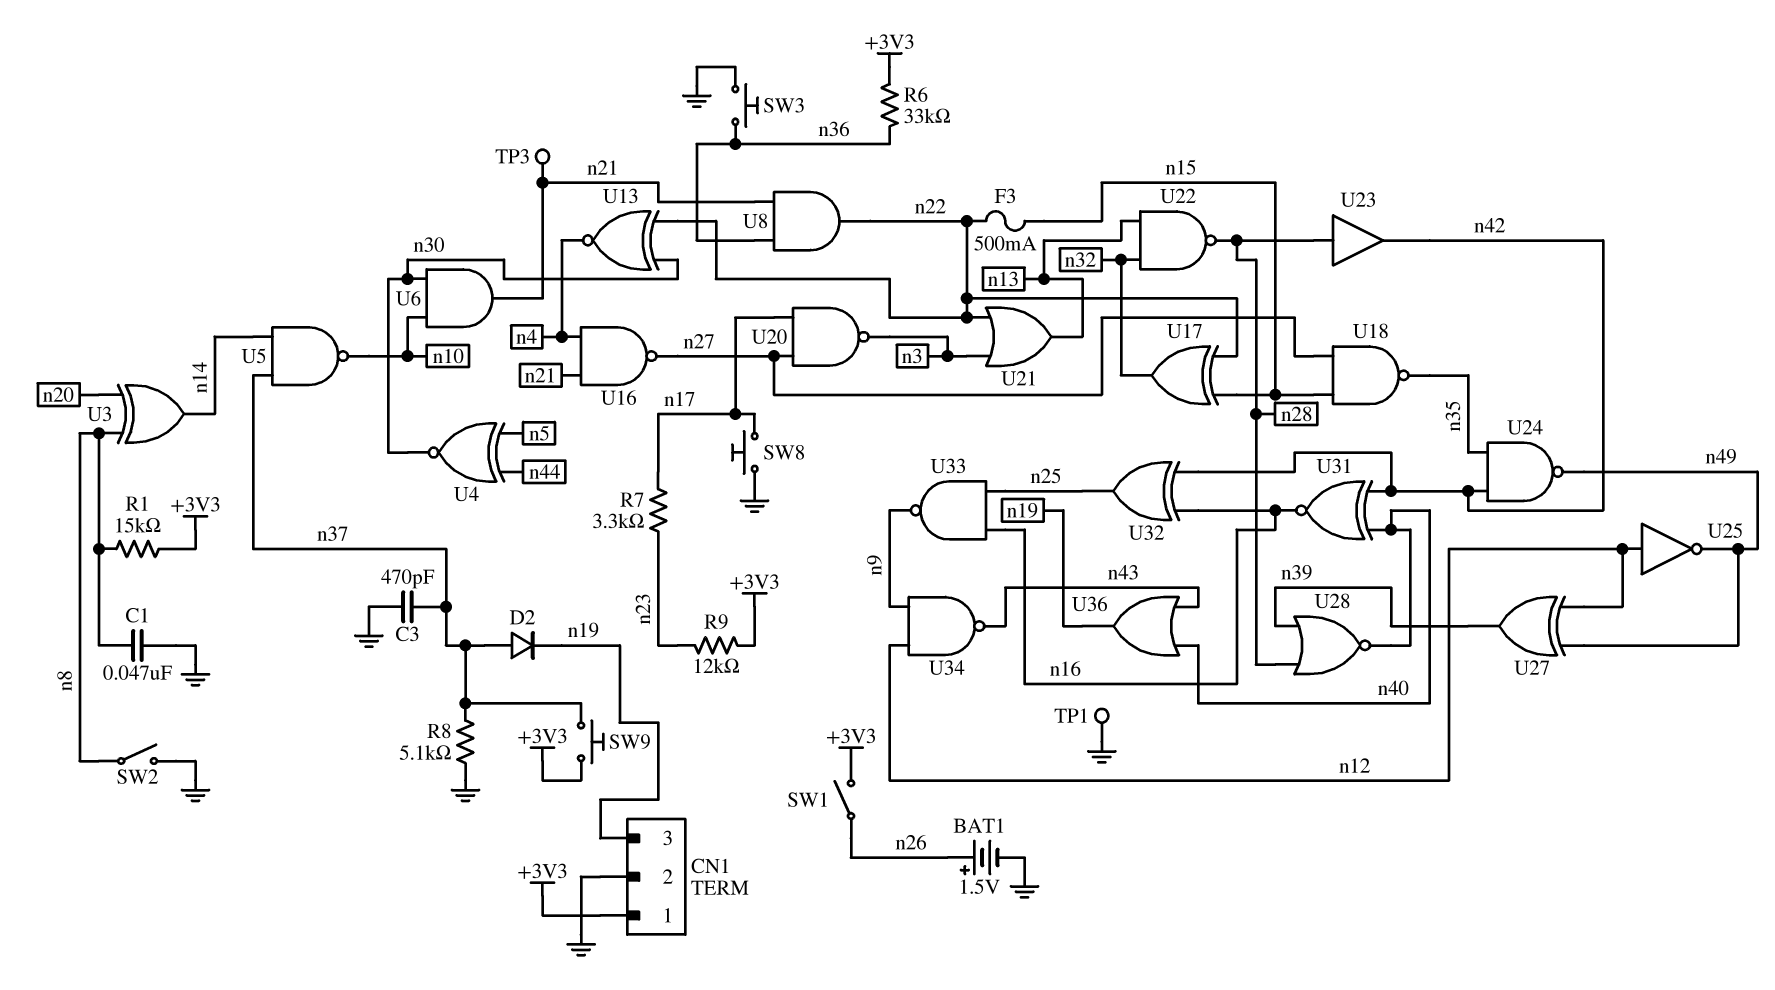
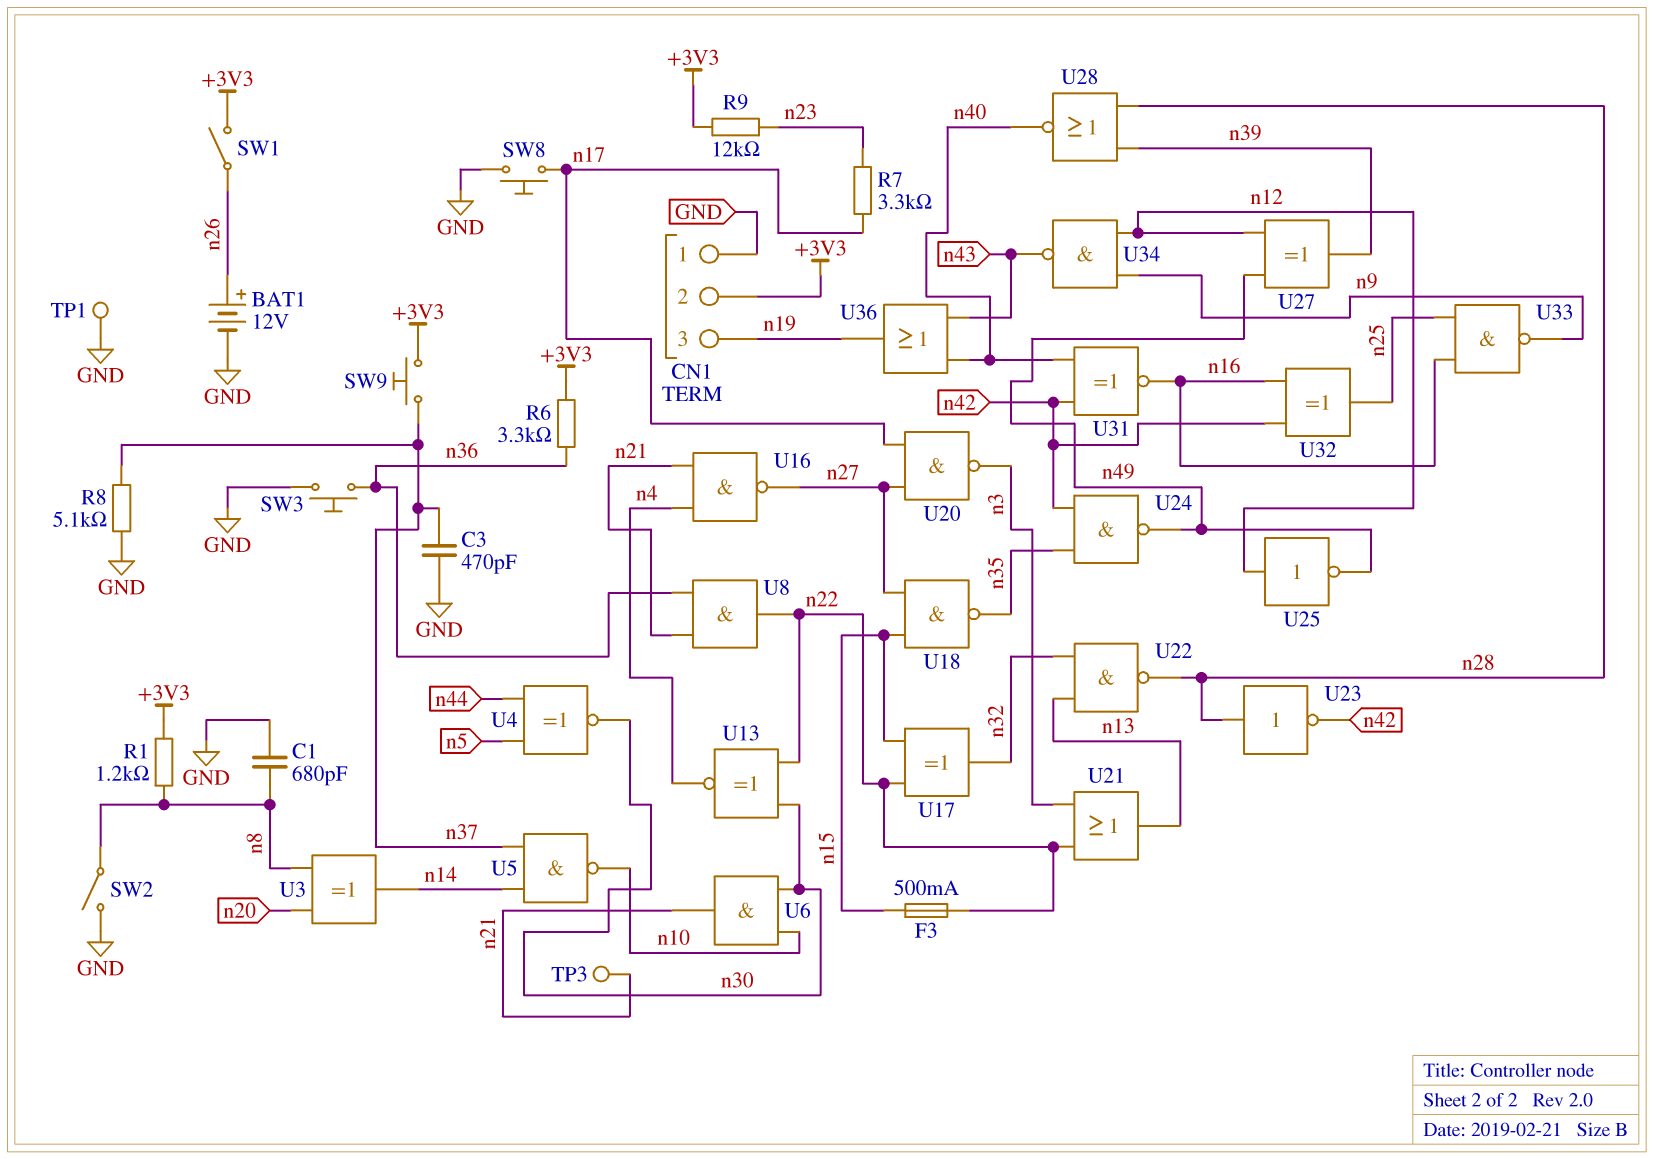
BAT1: 1.5V (plus n26, minus GND) -> 12V (plus n26, minus GND)
C1: 47nF (GND, n8) -> 680pF (GND, n8)
CN1 pin 1: +3V3 -> GND
CN1 pin 2: GND -> +3V3
D2: diode (A n37, K n19) -> none
R1: 15k (+3V3, n8) -> 1.2k (+3V3, n8)
R6: 33k (+3V3, n36) -> 3.3k (+3V3, n36)
U23: buffer (in n28, out n42) -> NOT (in n28, out n42)

